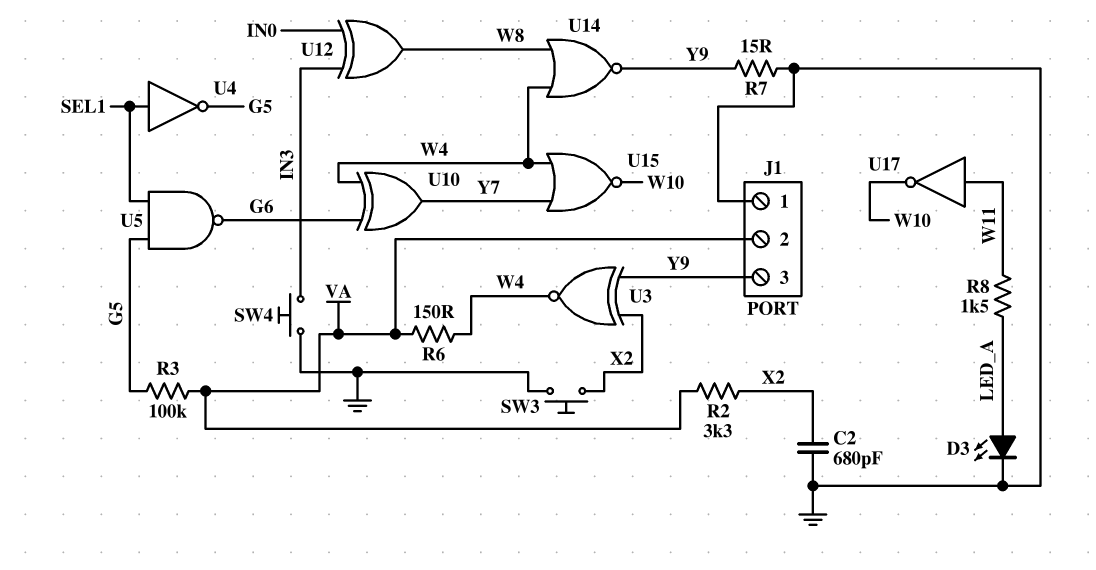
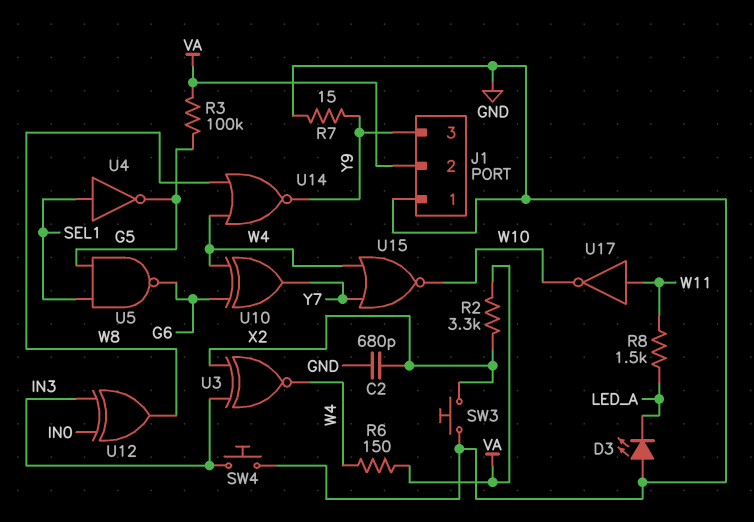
D3: LED (A LED_A, K GND) -> LED (A GND, K LED_A)
U3: XNOR (in X2, in Y9, out W4) -> XNOR (in IN3, in X2, out W4)

